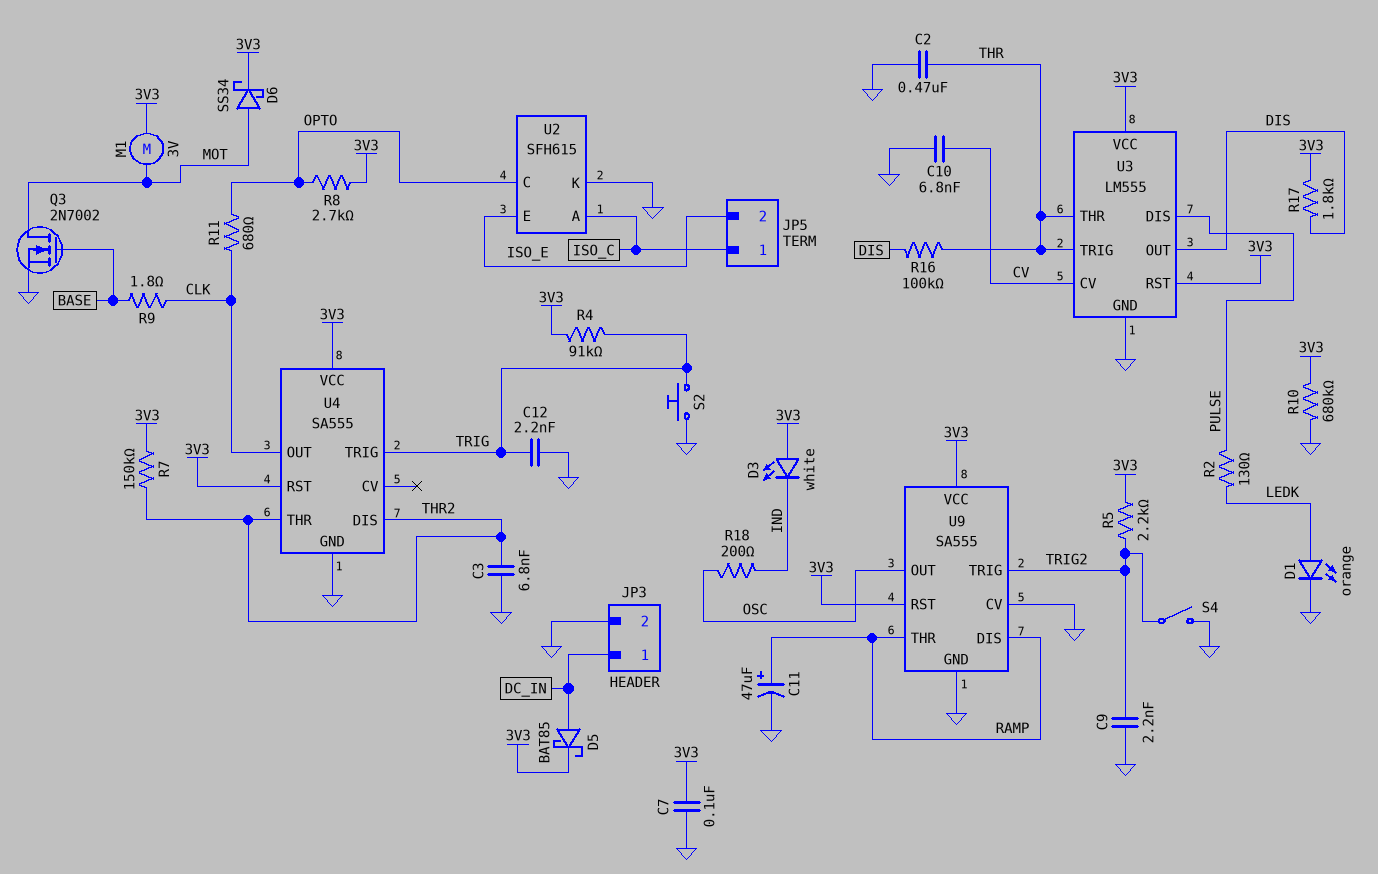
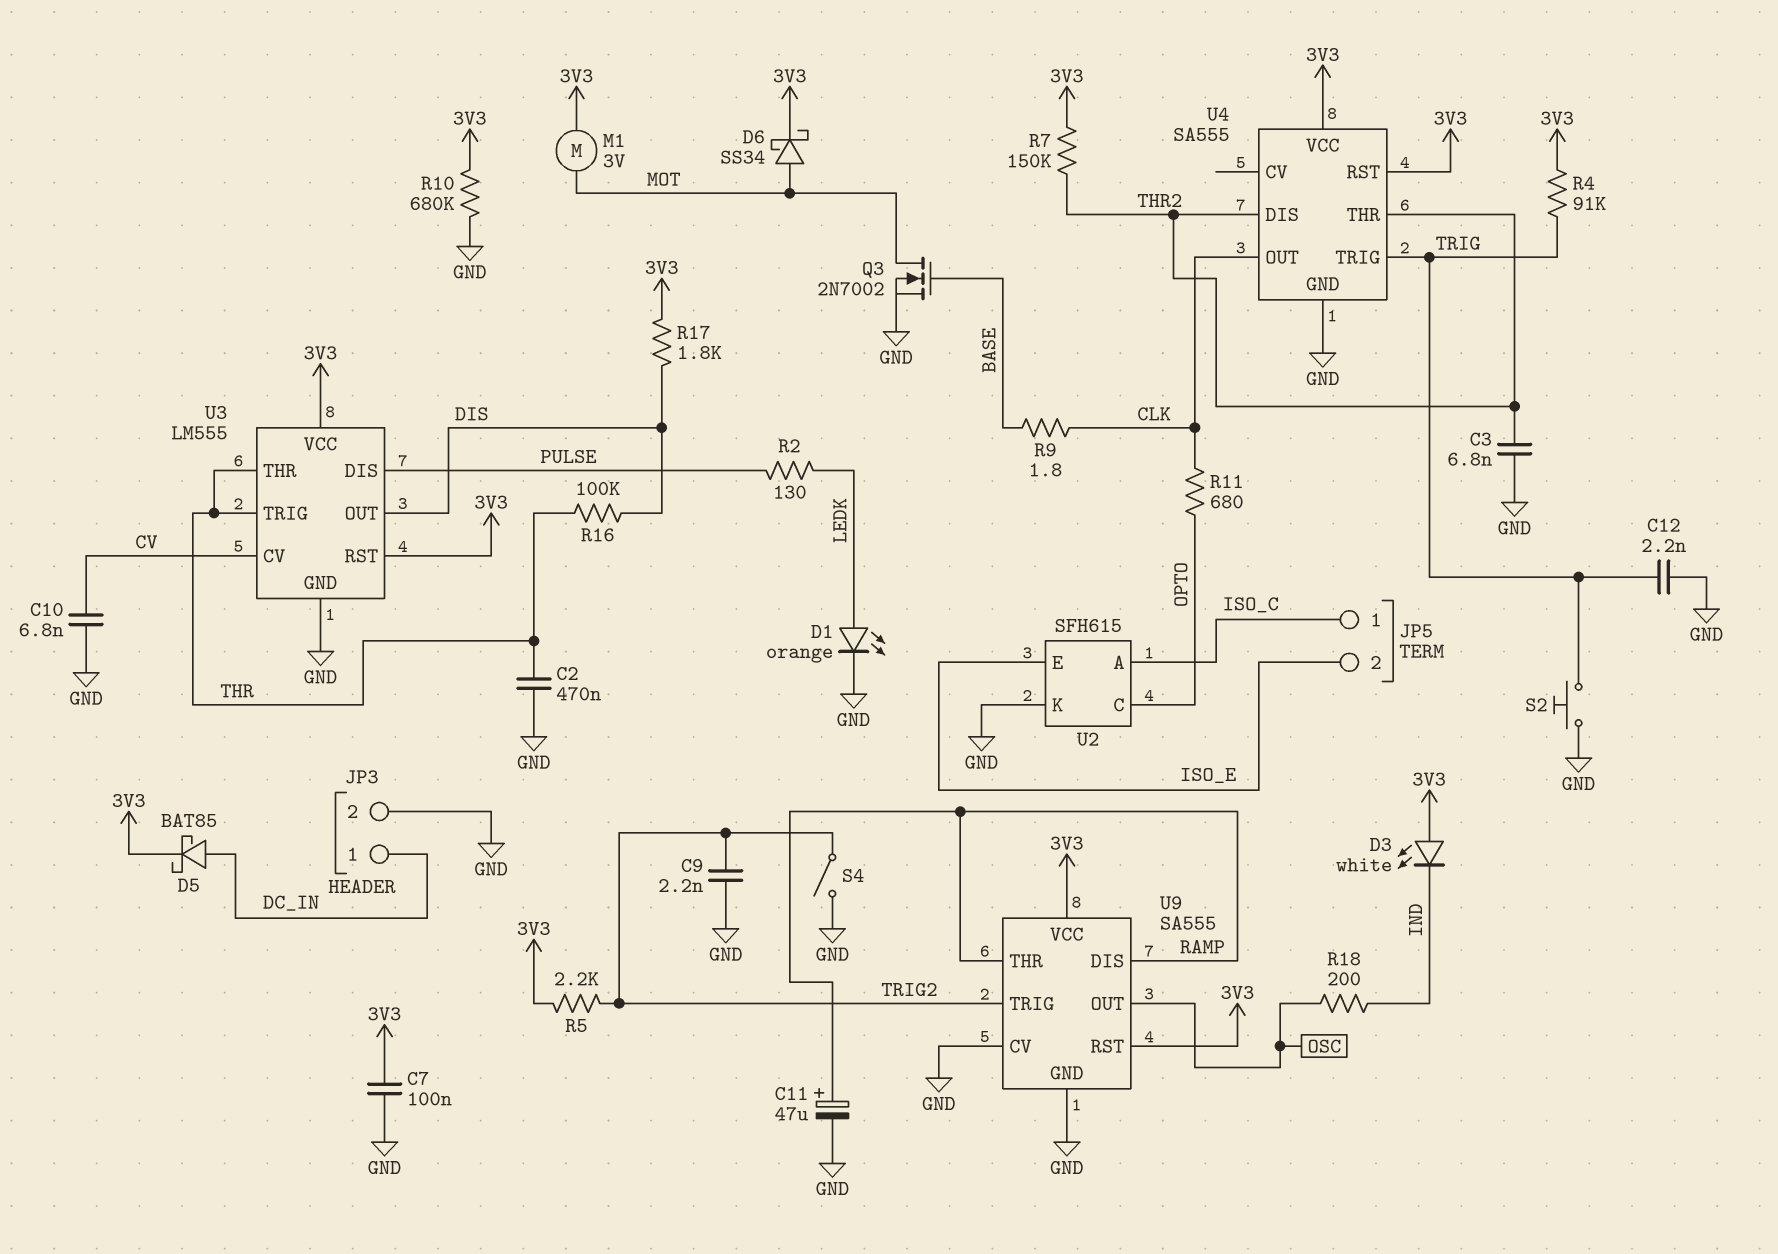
R8: 2.7k (3V3, OPTO) -> none

